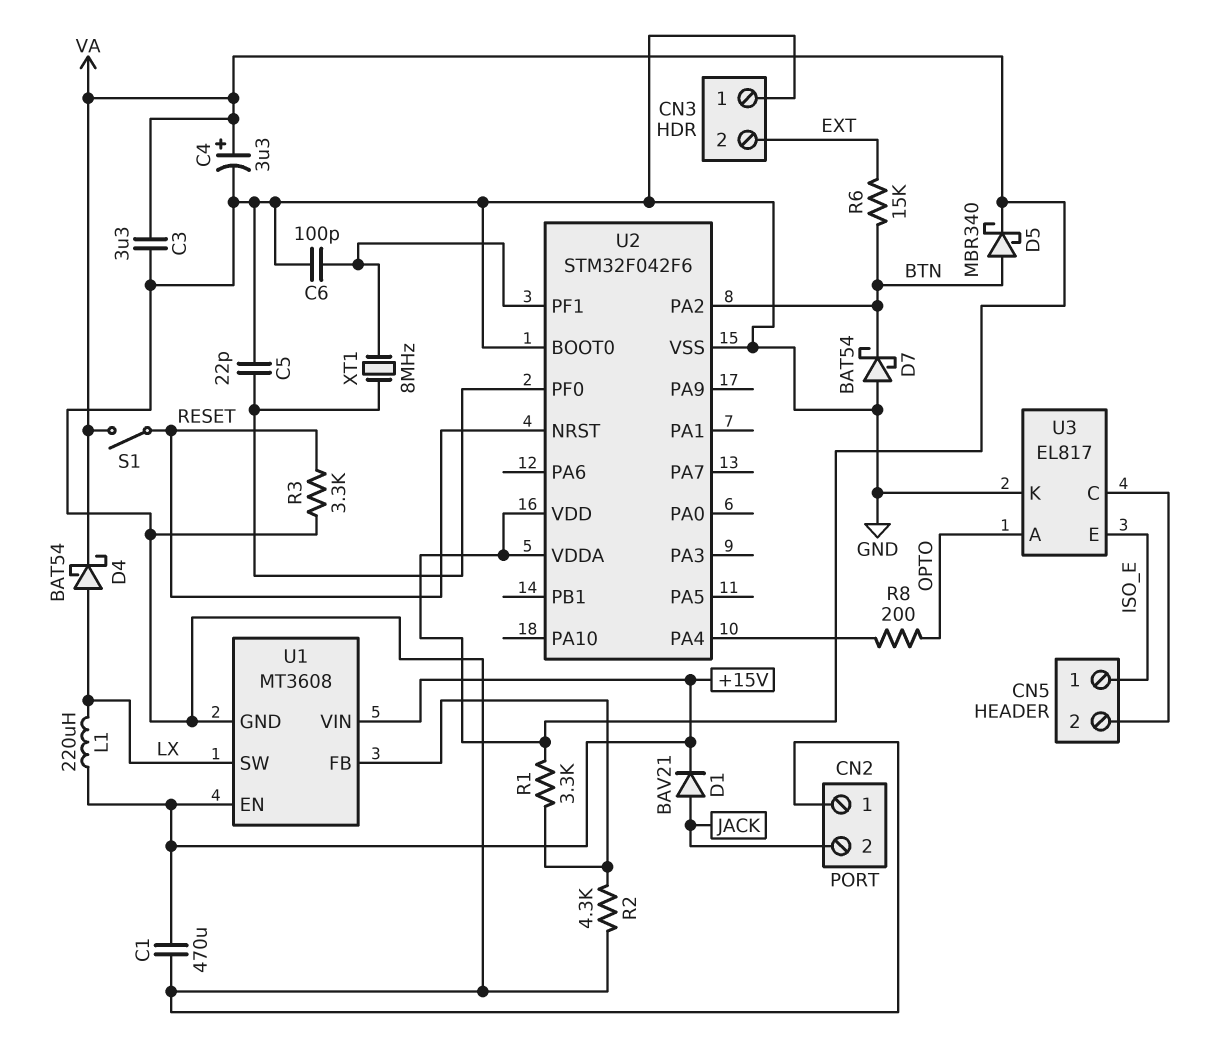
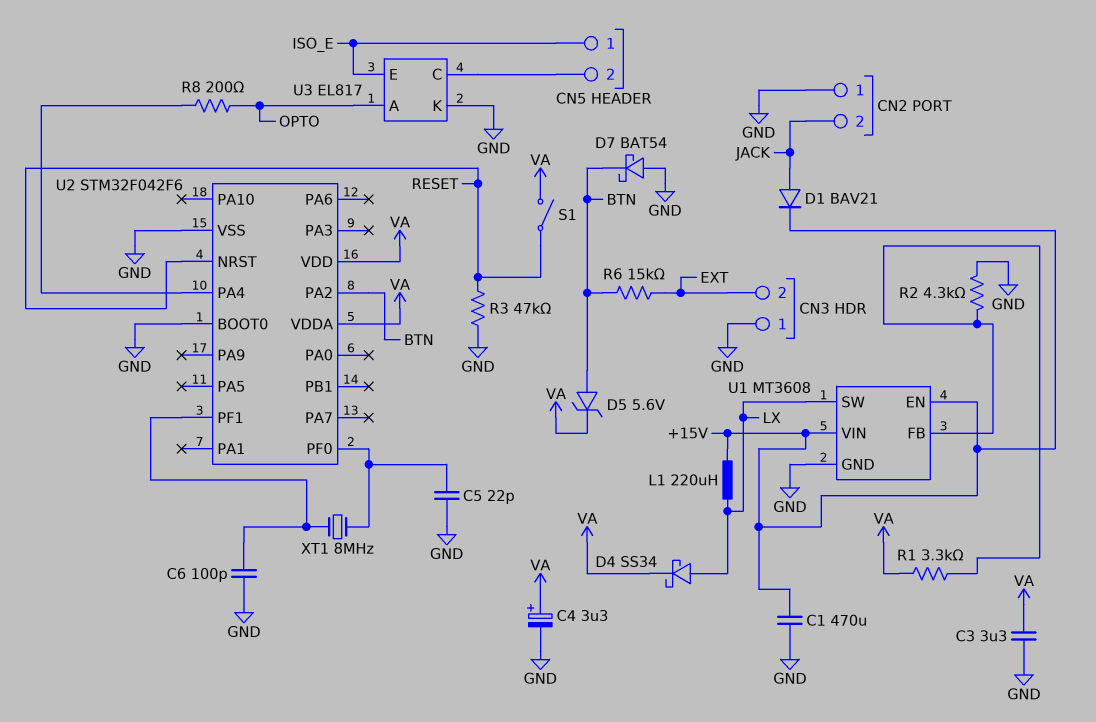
D4: schottky BAT54 (A LX, K VA) -> schottky SS34 (A LX, K VA)
D5: schottky MBR340 (A BTN, K VA) -> zener 5.6V (A BTN, K VA)
R3: 3.3k (GND, RESET) -> 47k (GND, RESET)

